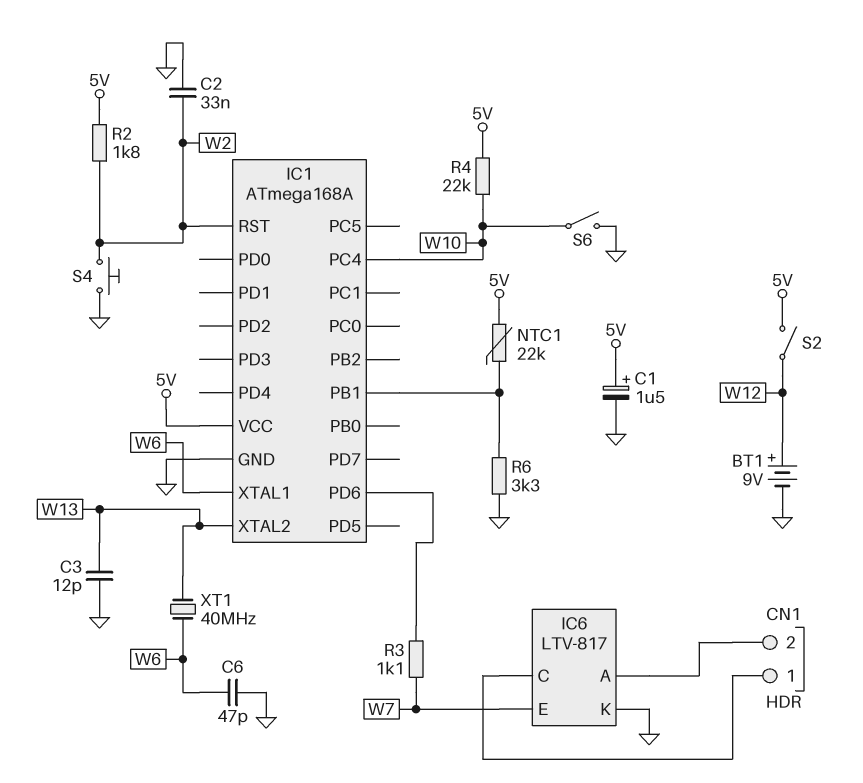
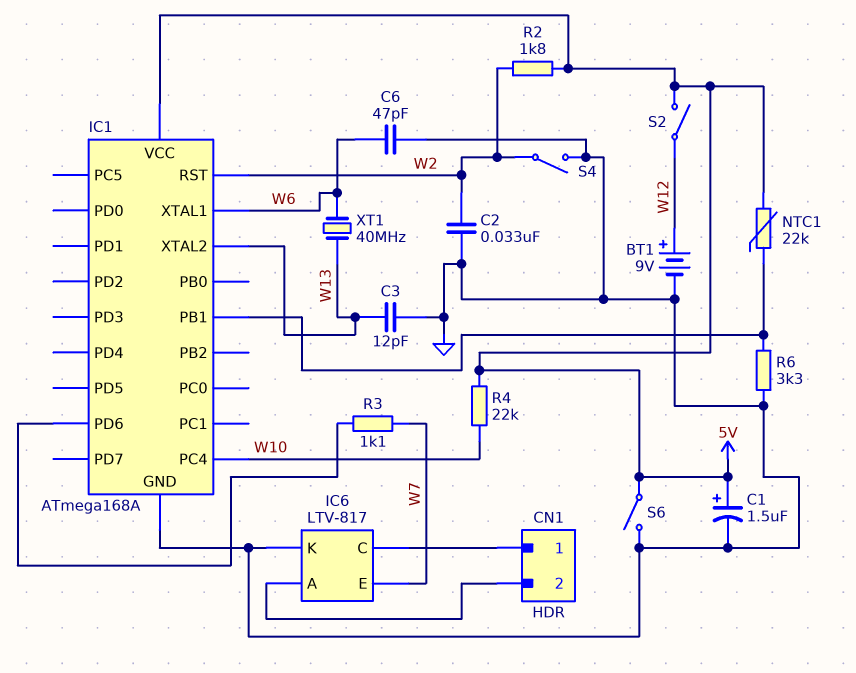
S4: button (GND, W2) -> switch (GND, W2)
S6: switch (GND, W10) -> switch (5V, GND)

